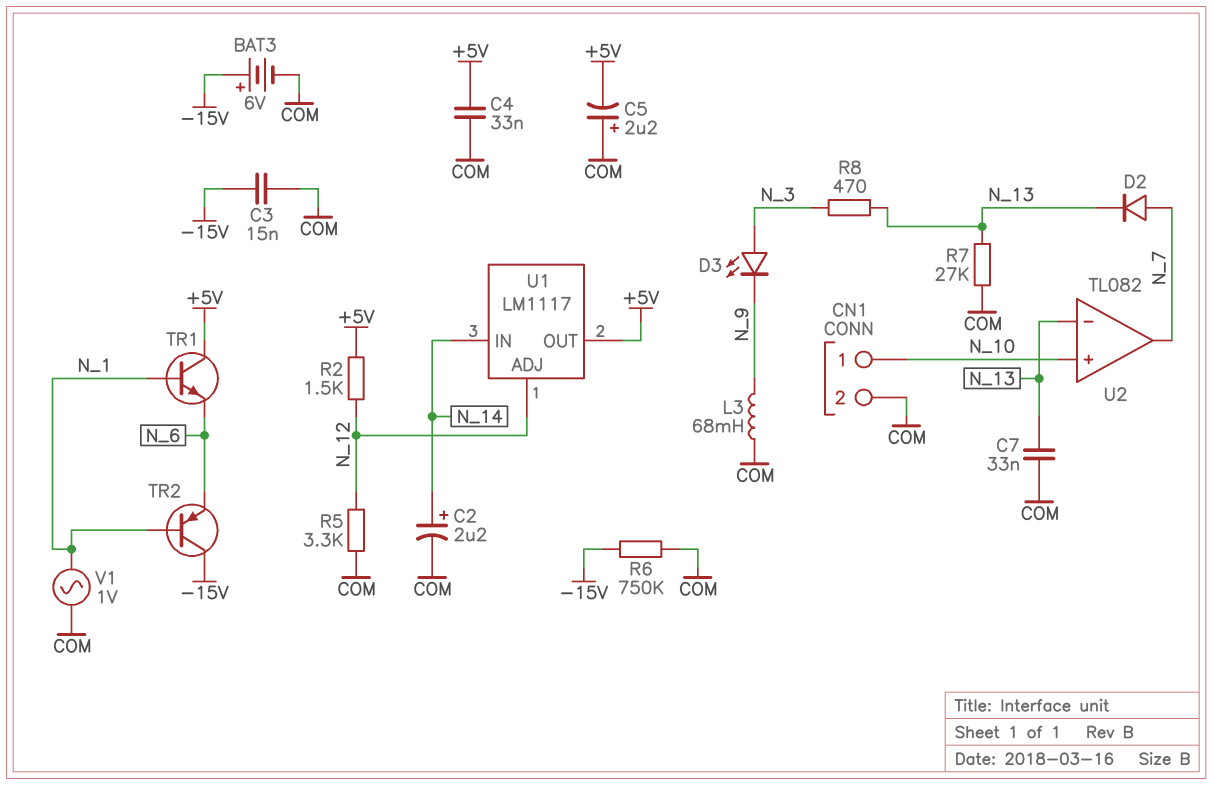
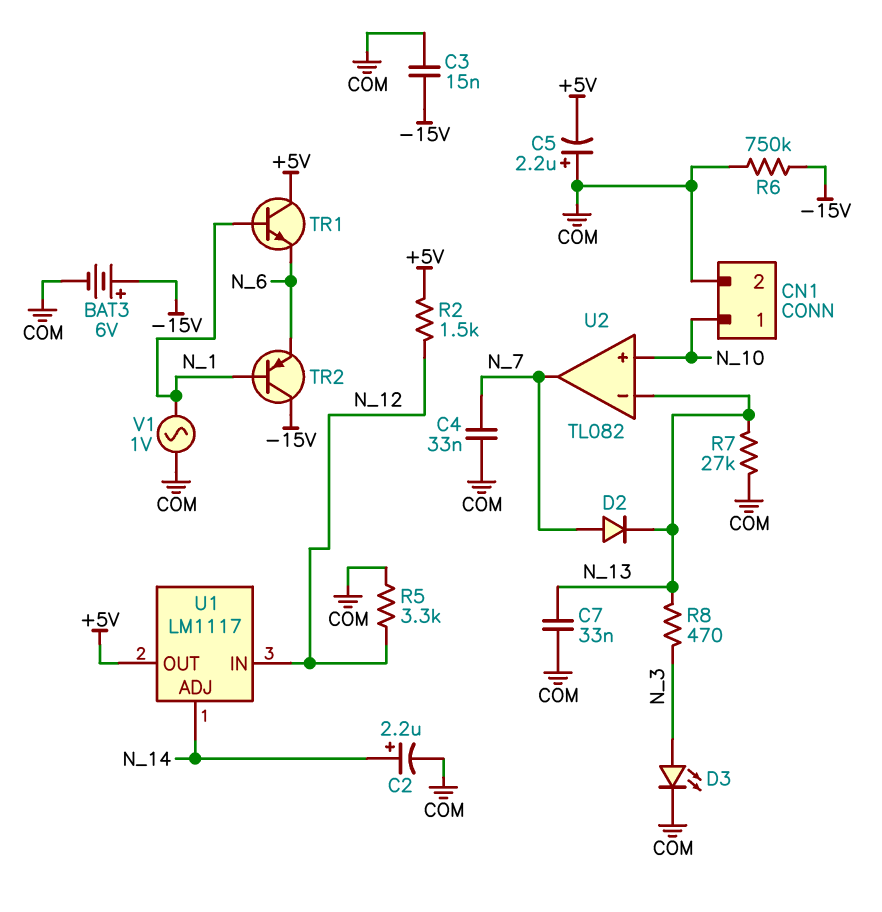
C4: 33nF (+5V, COM) -> 33nF (COM, N_7)
D3: LED (A N_3, K N_9) -> LED (A N_3, K COM)
L3: 68mH (COM, N_9) -> none
U1 pin ADJ: N_12 -> N_14
U1 pin IN: N_14 -> N_12

